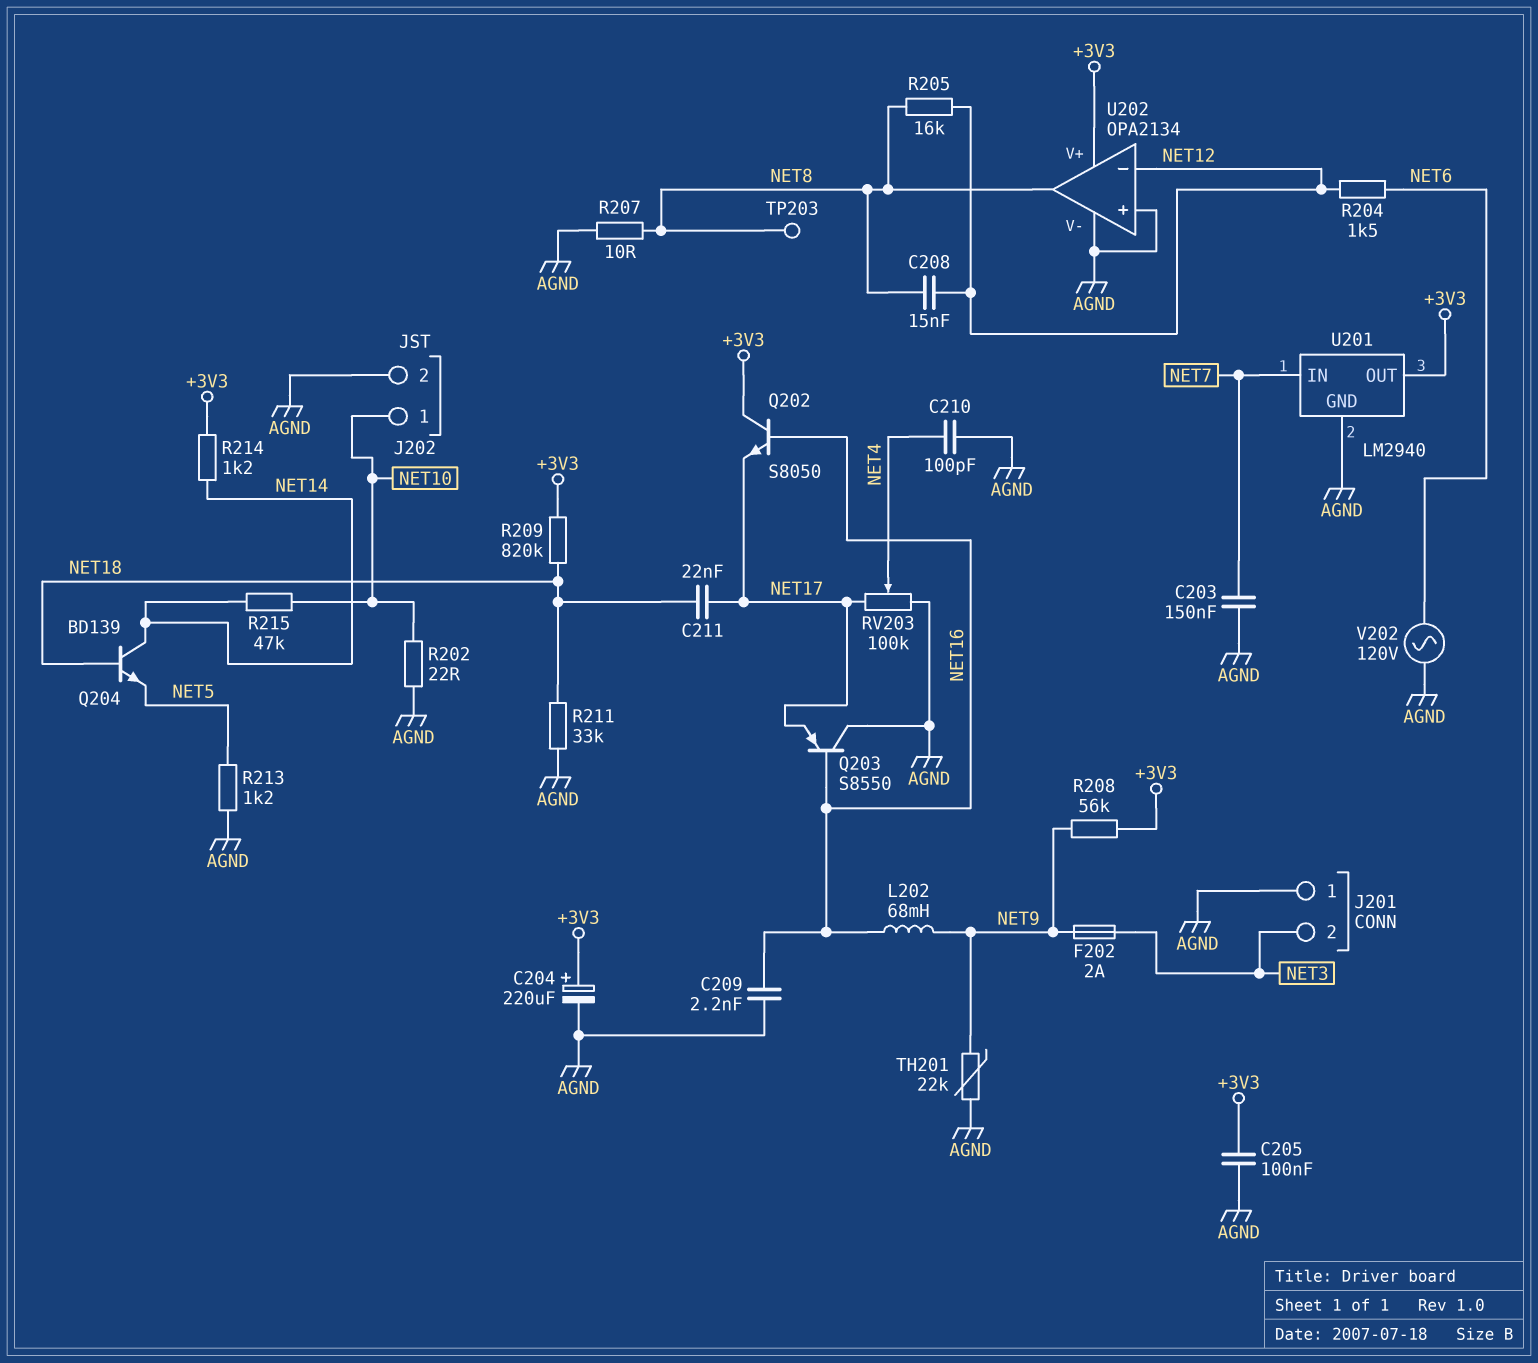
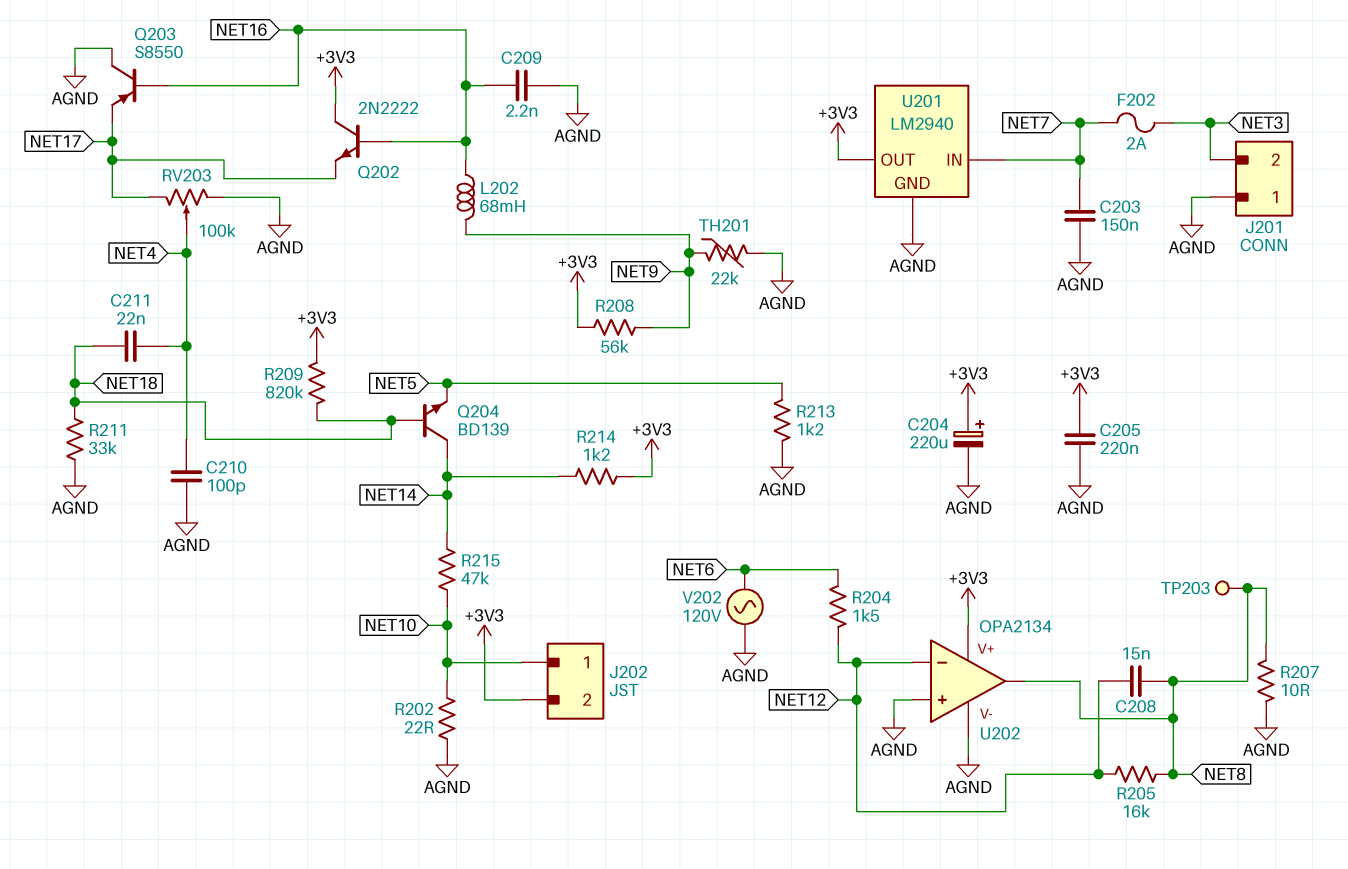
C205: 100nF (+3V3, AGND) -> 220nF (+3V3, AGND)
C211: 22nF (NET17, NET18) -> 22nF (NET4, NET18)
F202: 2A (NET3, NET9) -> 2A (NET3, NET7)
J202 pin 2: AGND -> +3V3
Q202: NPN S8050 (B NET16, C +3V3, E NET17) -> NPN 2N2222 (B NET16, C +3V3, E NET17)

